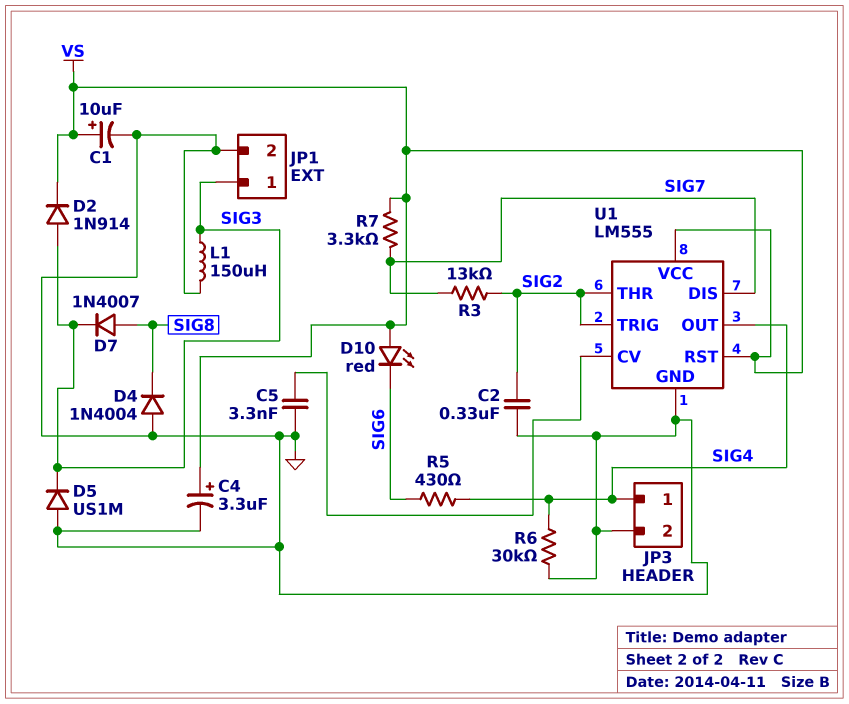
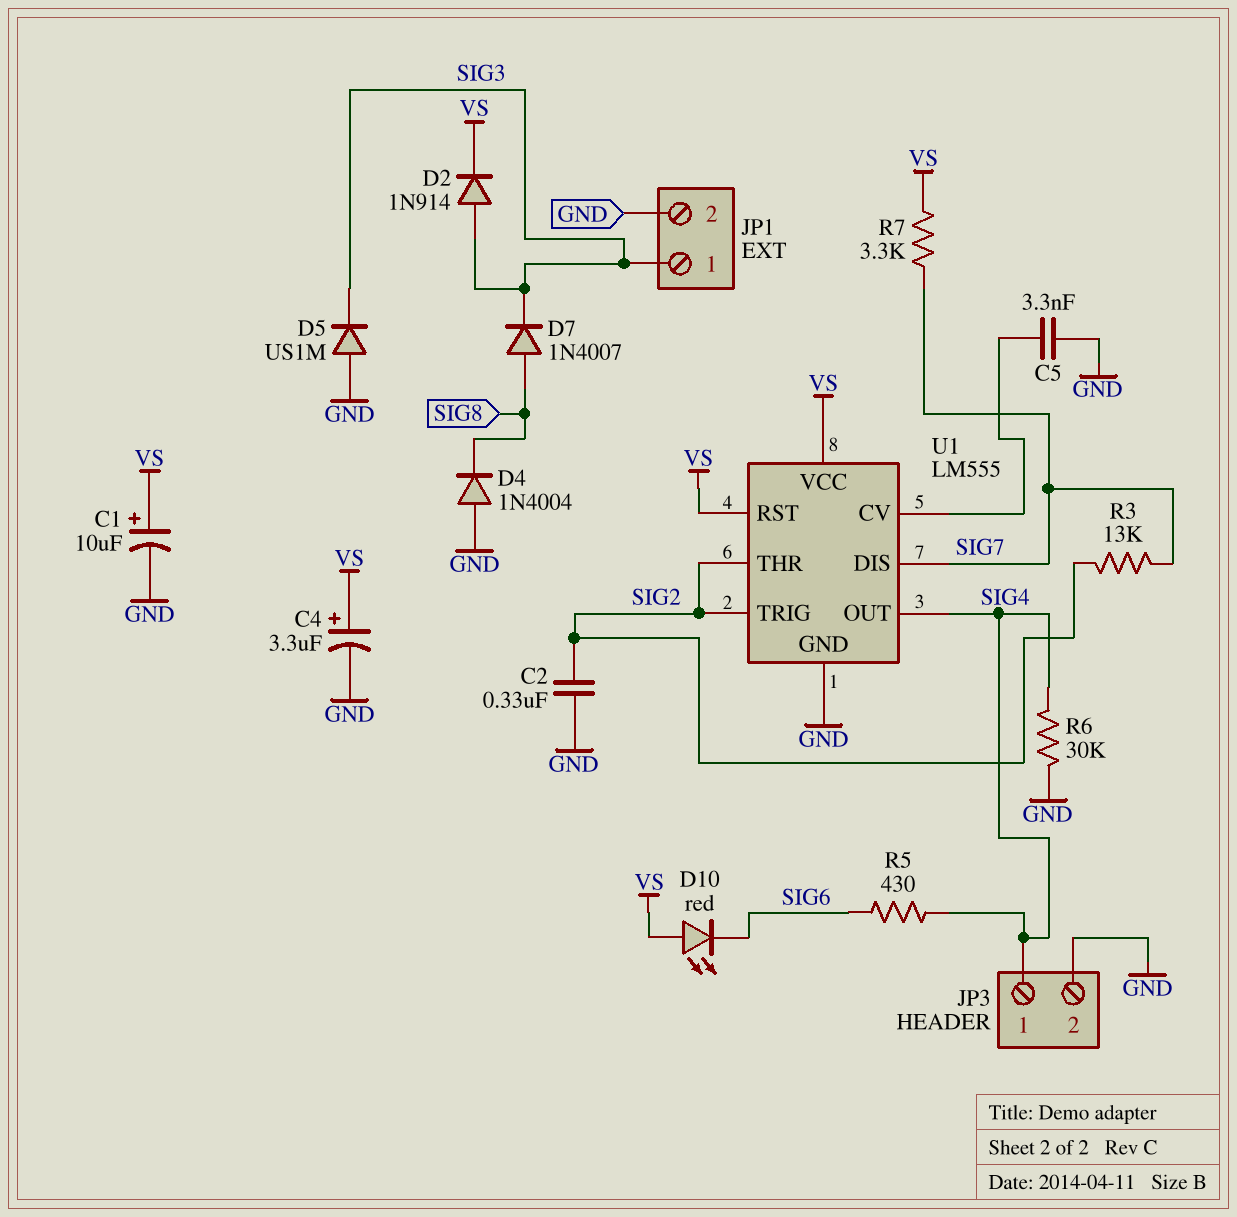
L1: 150uH (GND, SIG3) -> none

